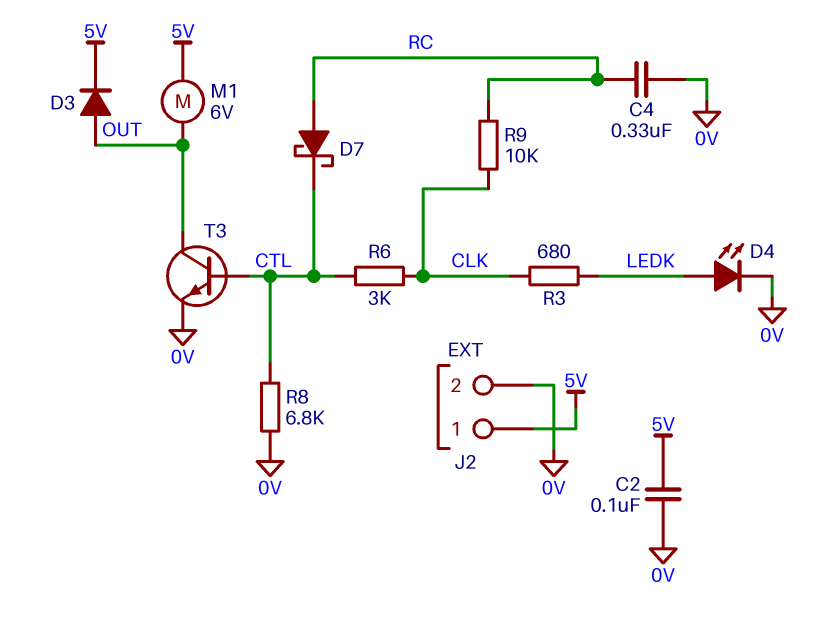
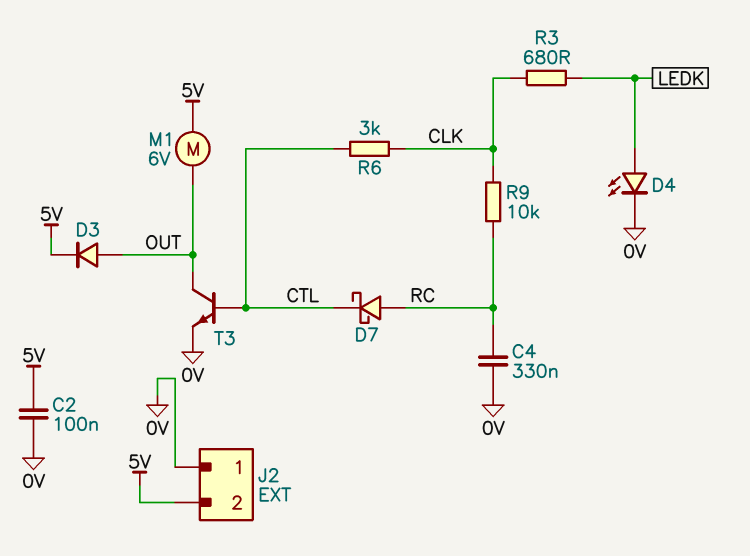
J2 pin 1: 5V -> 0V
J2 pin 2: 0V -> 5V
R8: 6.8k (0V, CTL) -> none

